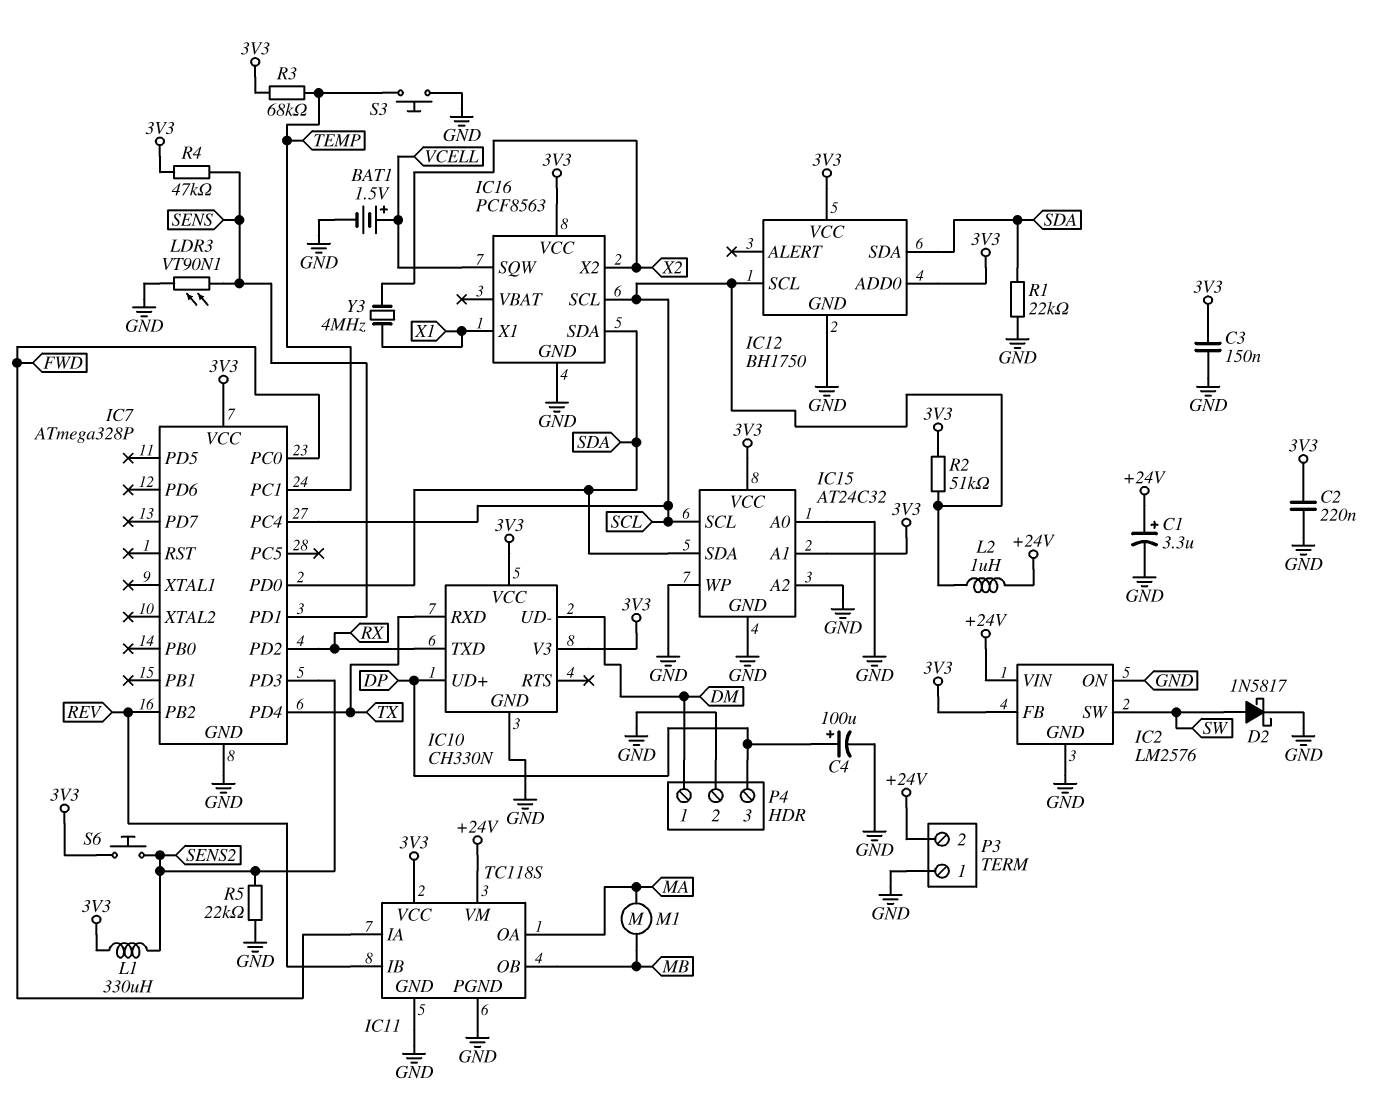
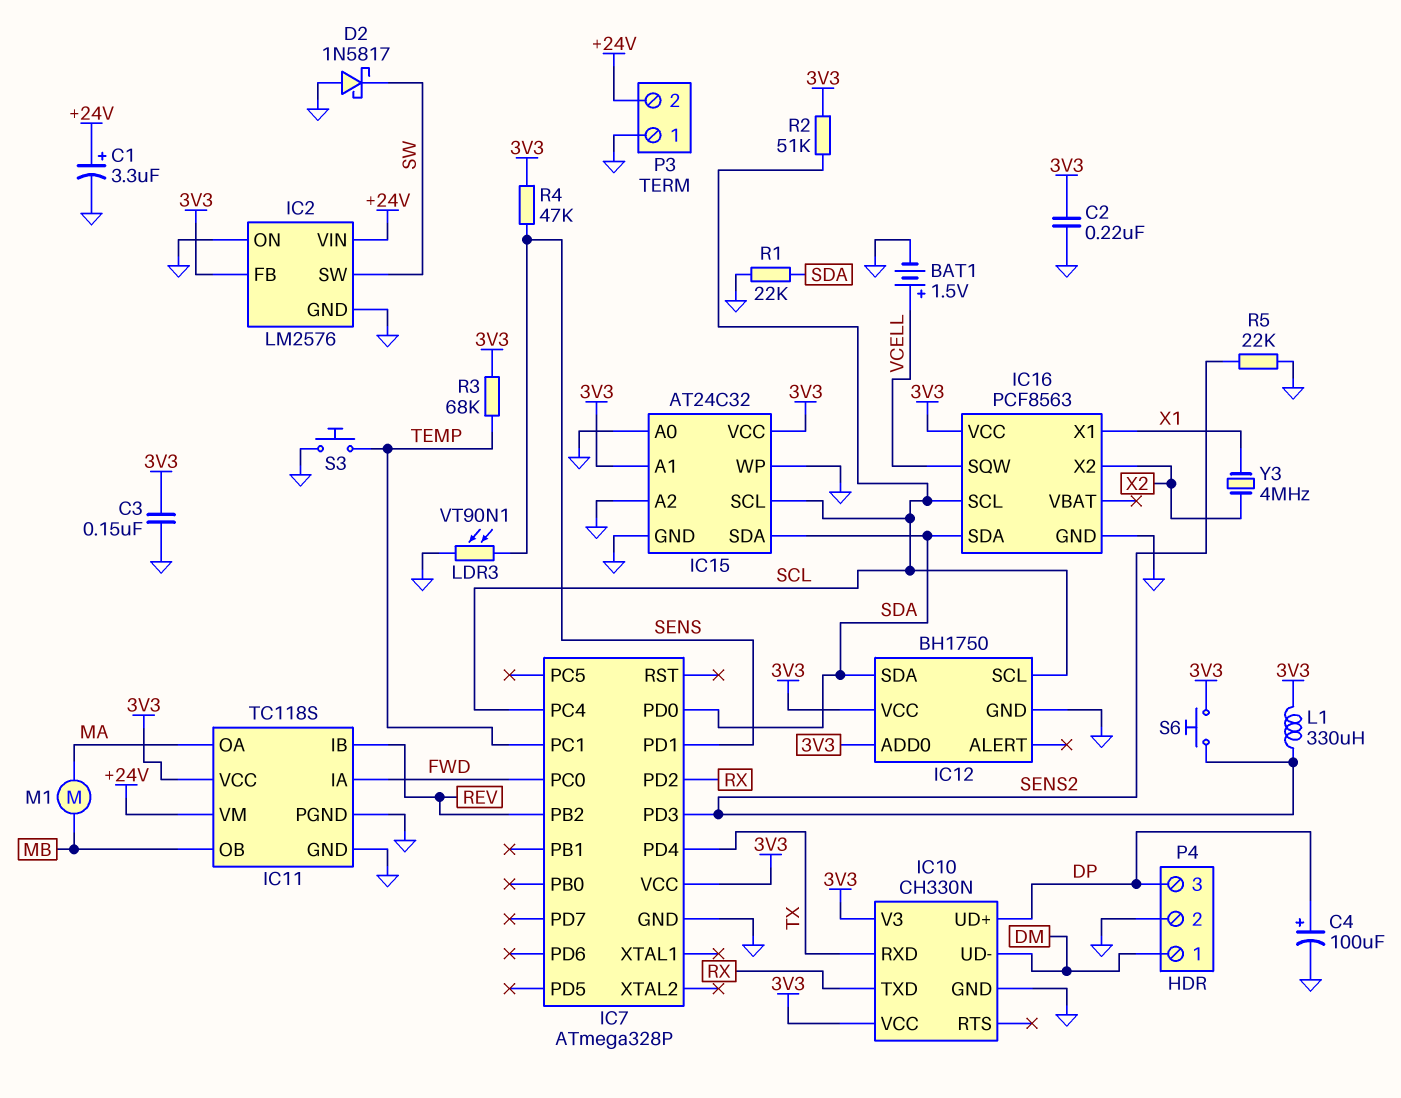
D2: schottky 1N5817 (A SW, K GND) -> schottky 1N5817 (A GND, K SW)
L2: 1uH (+24V, SCL) -> none

